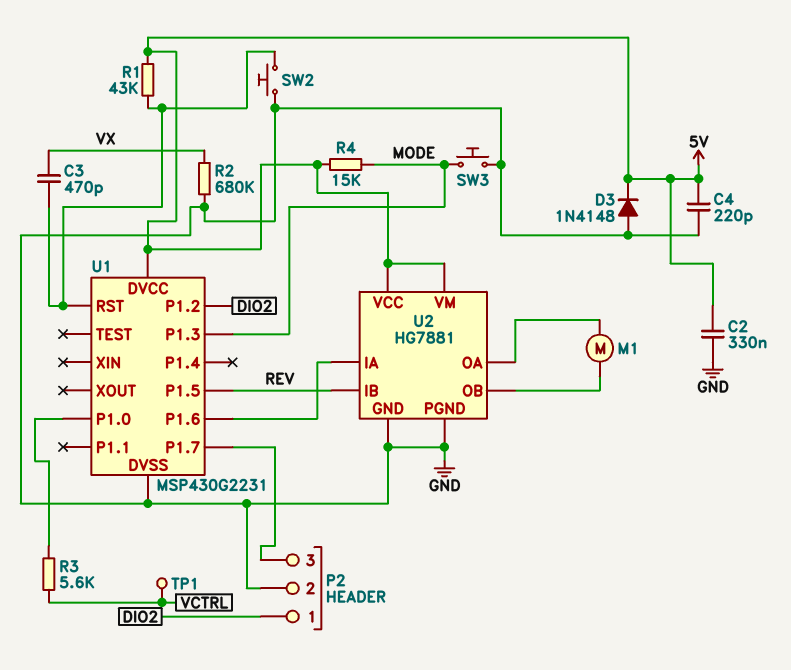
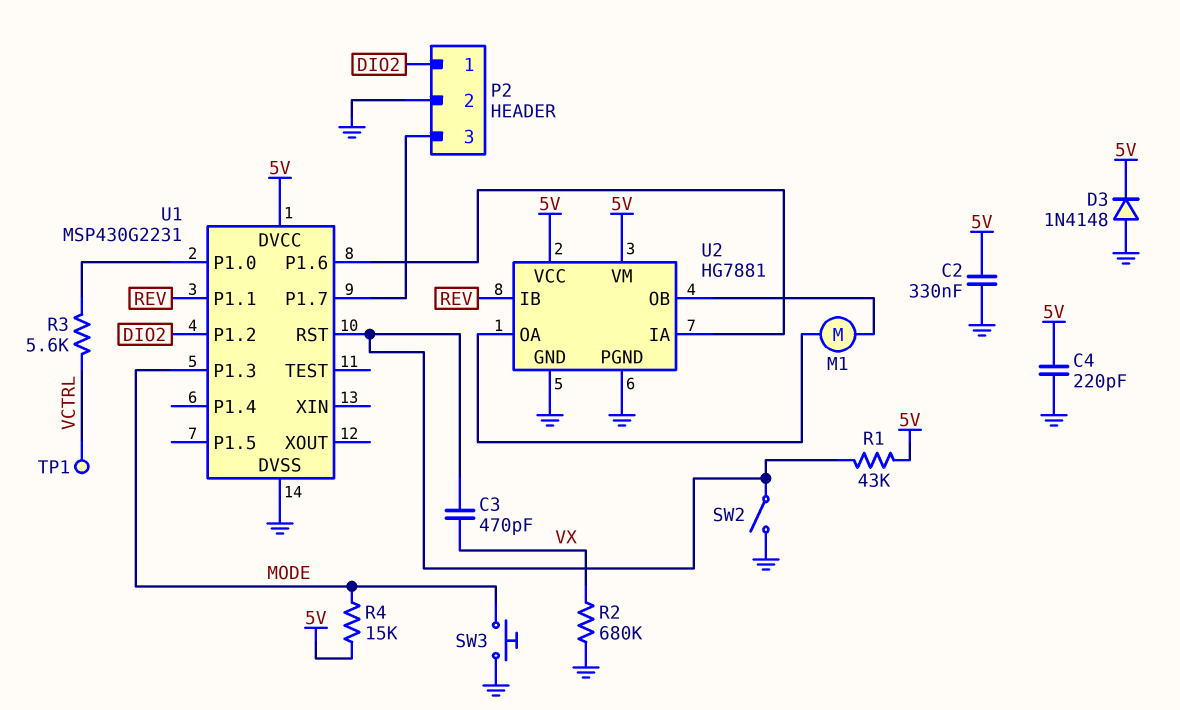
SW2: button (GND, U1/RST) -> switch (GND, U1/RST)
U1 pin P1.1: none -> REV
U1 pin P1.5: REV -> none

